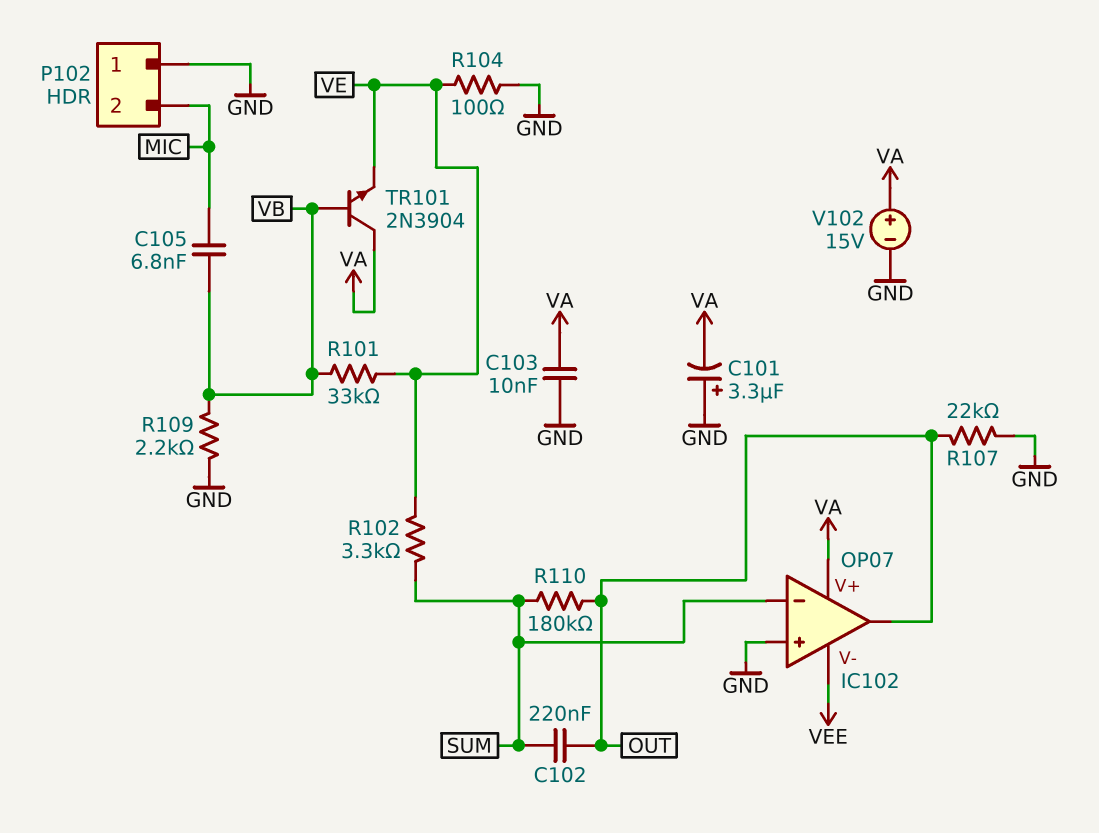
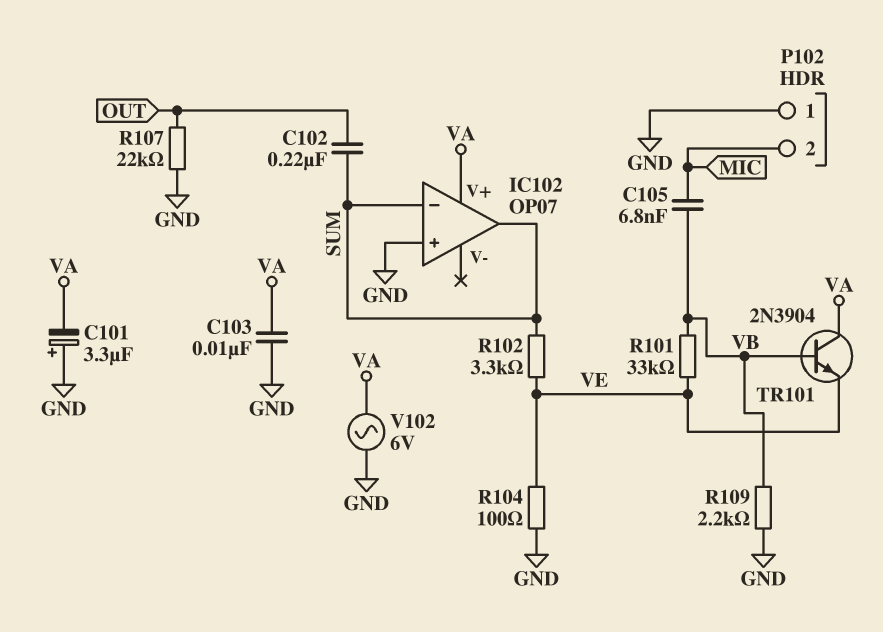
IC102 pin V-: VEE -> none
IC102 pin out: OUT -> SUM
R110: 180k (OUT, SUM) -> none
V102: 15V (plus VA, minus GND) -> AC 6V (GND, VA)

